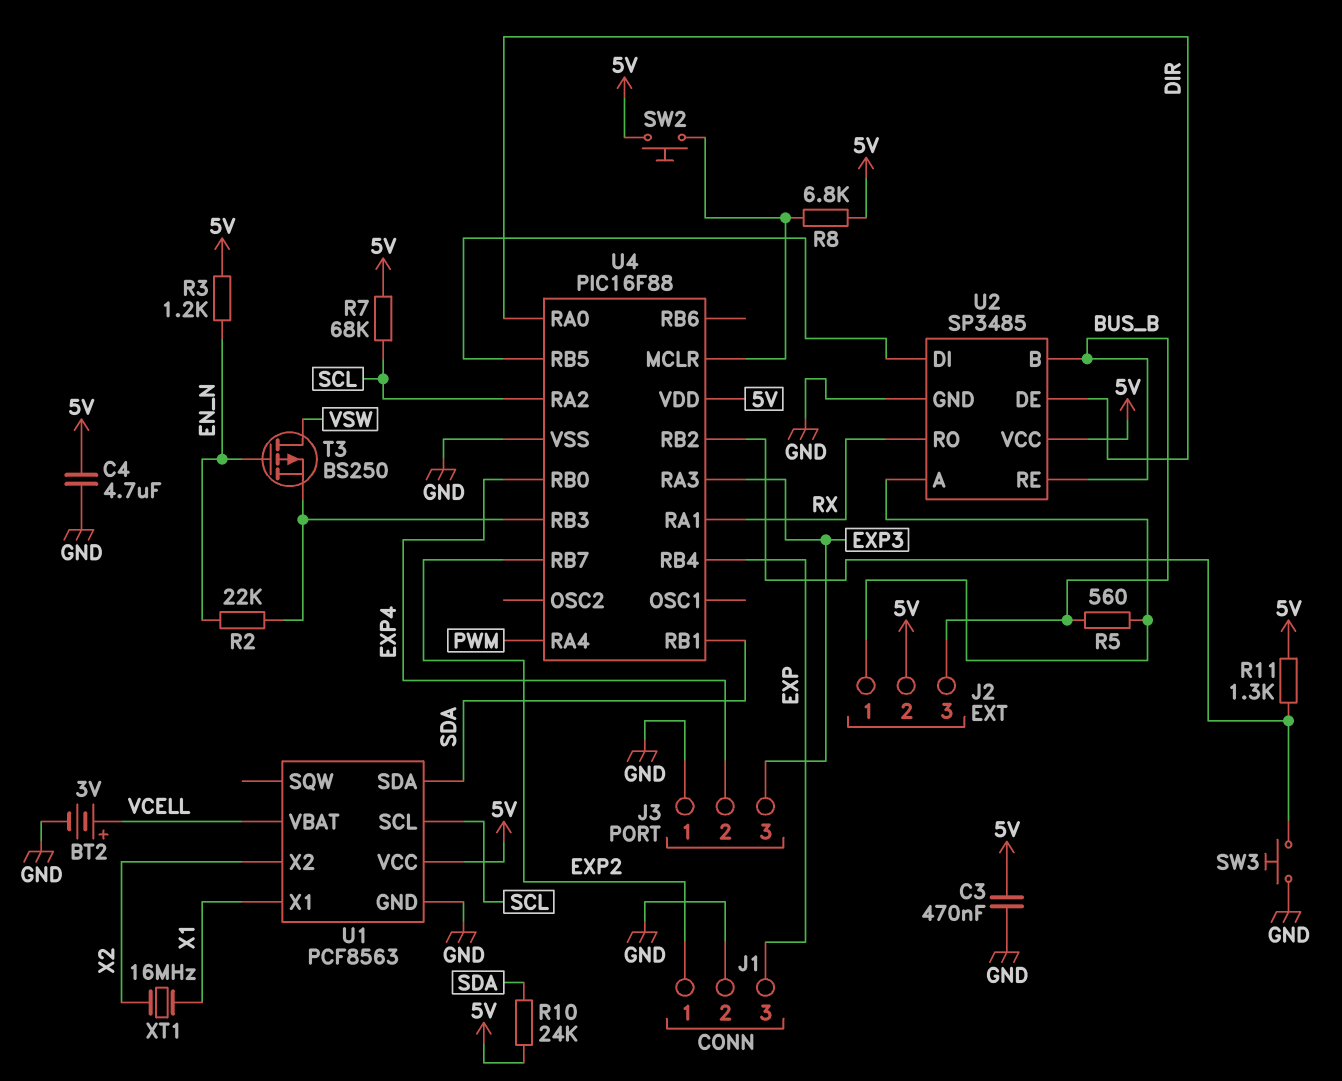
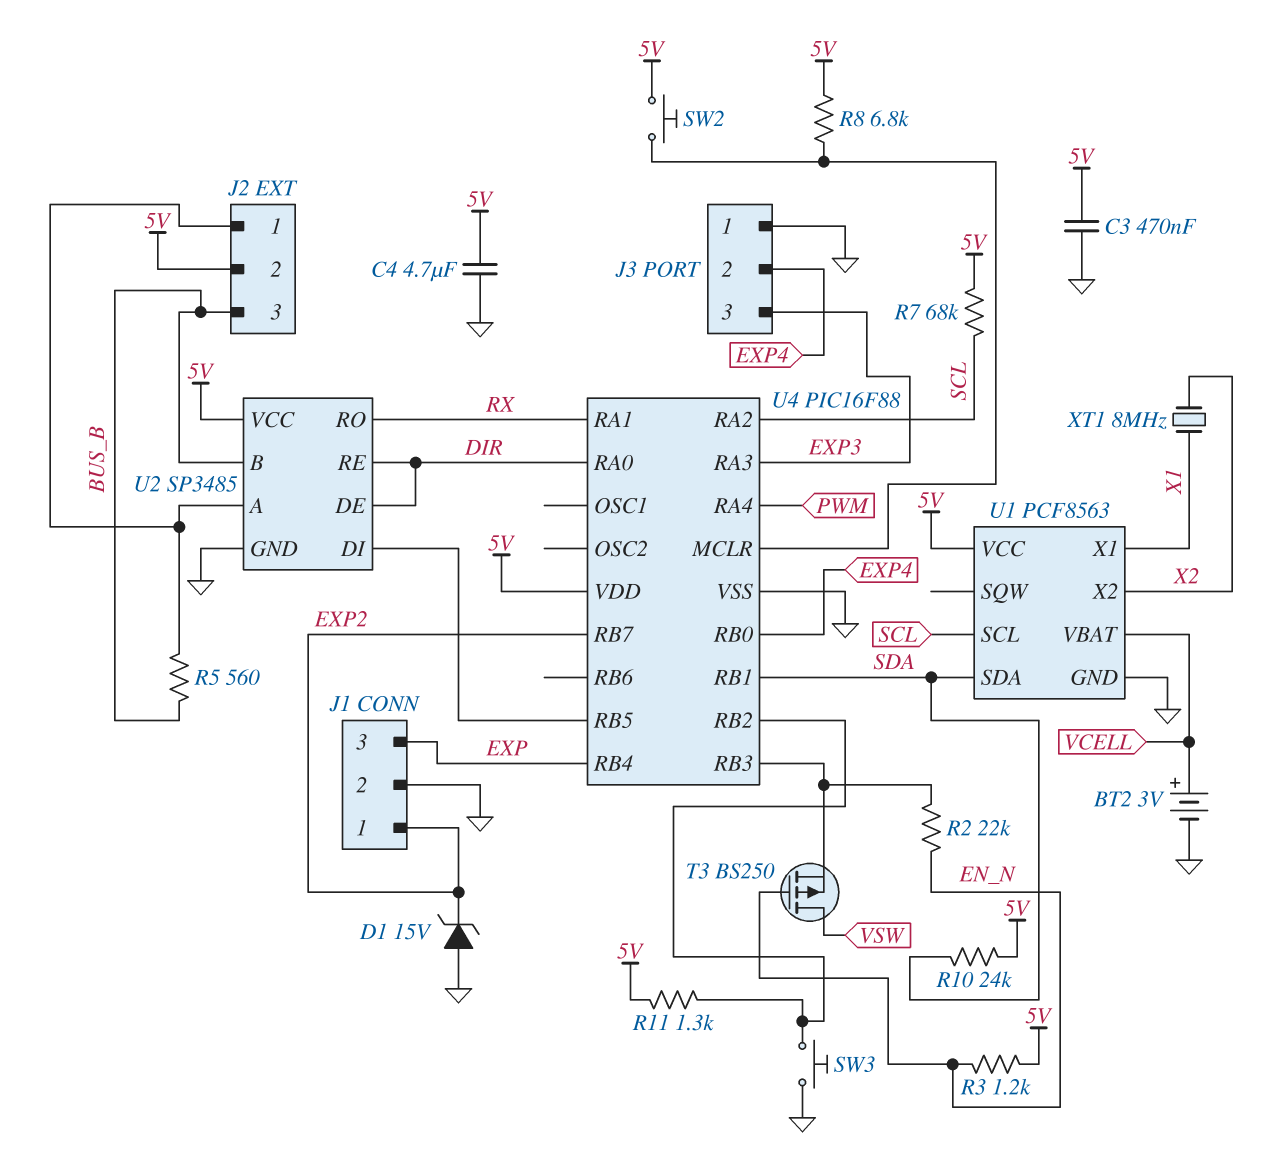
D1: none -> zener 15V (A GND, K EXP2)
U2 pin RE: BUS_B -> DIR
XT1: 16MHz (X1, X2) -> 8MHz (X1, X2)

